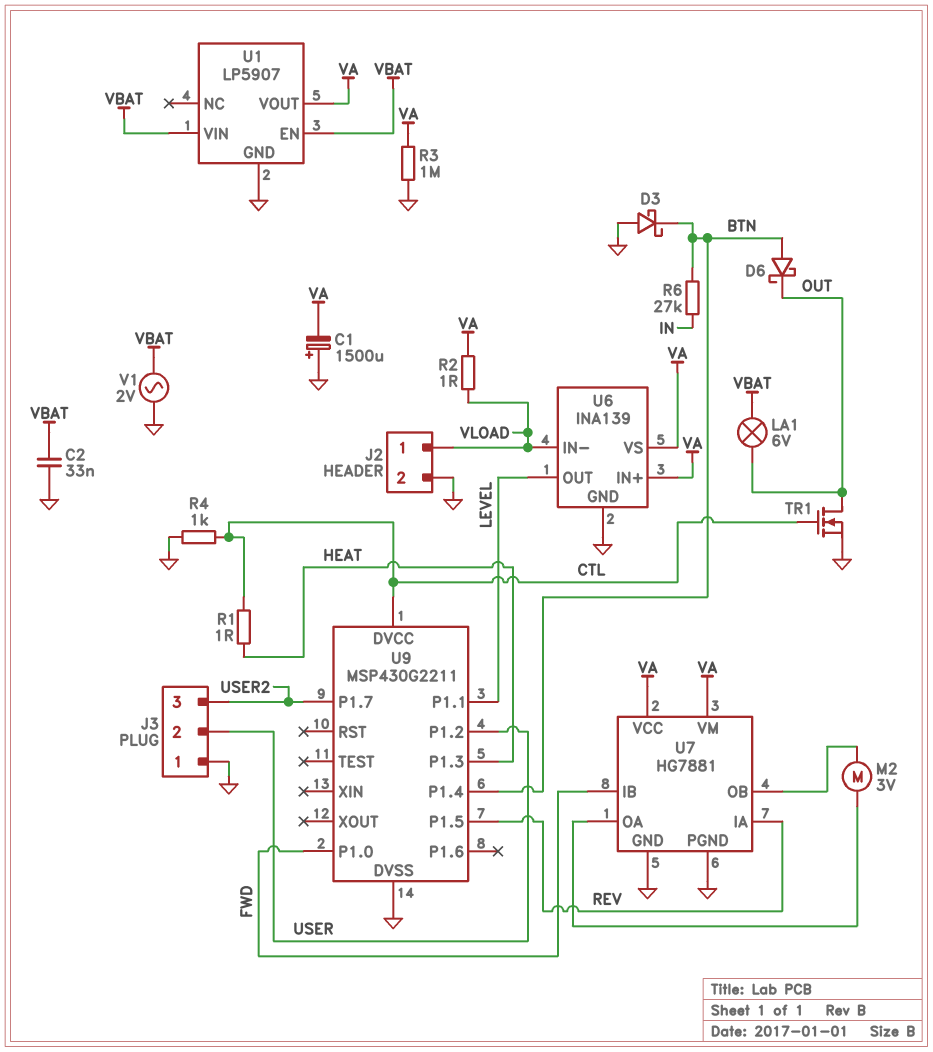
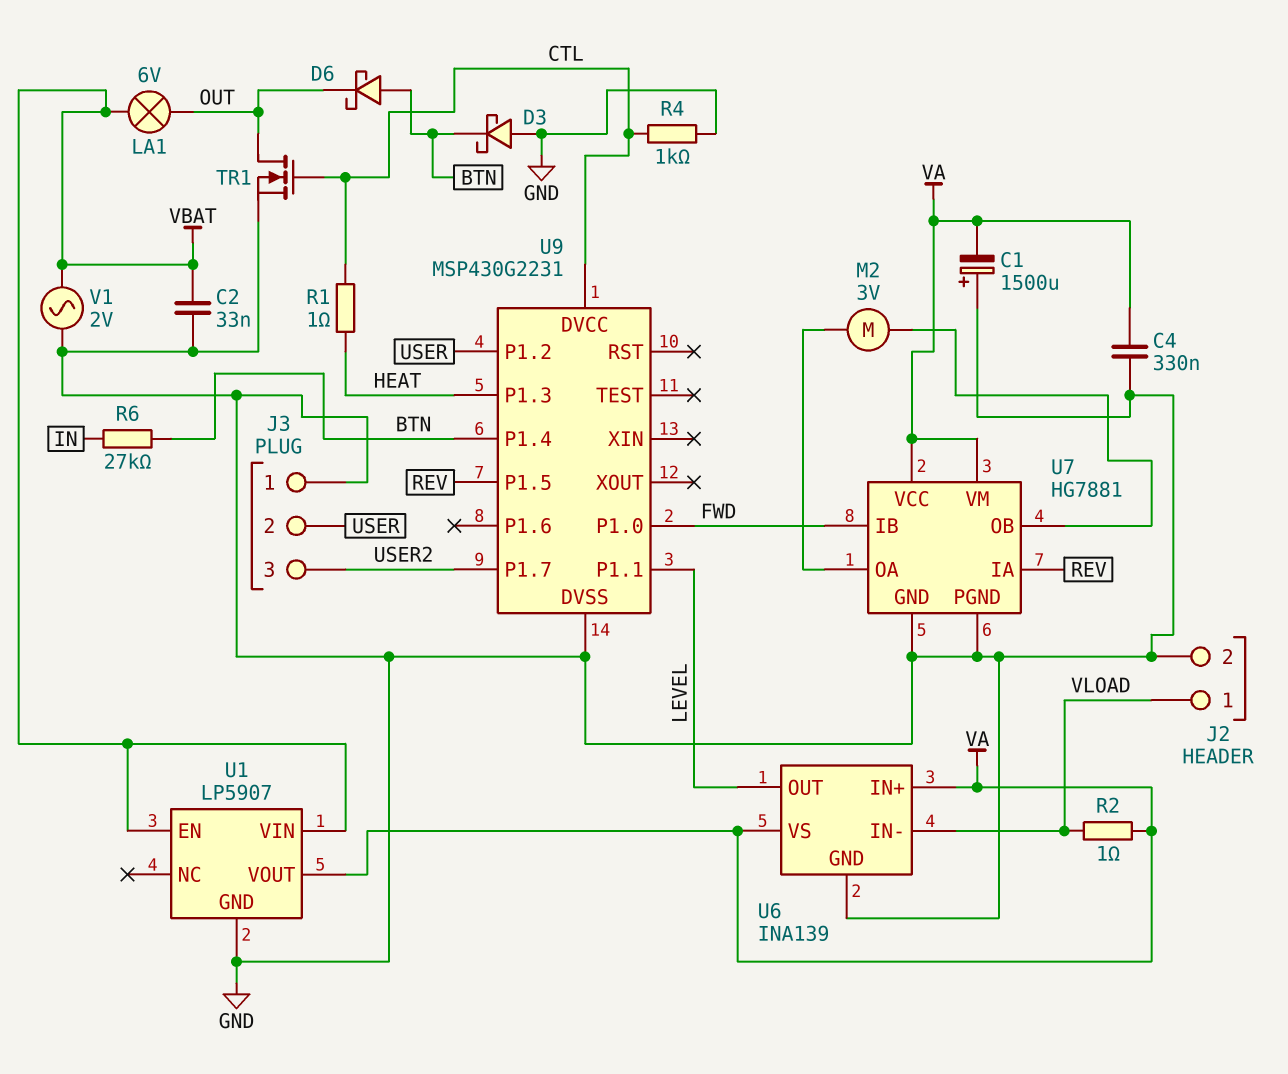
C4: none -> 330nF (GND, VA)
R3: 1M (GND, VA) -> none
U9: MSP430G2211 -> MSP430G2231

